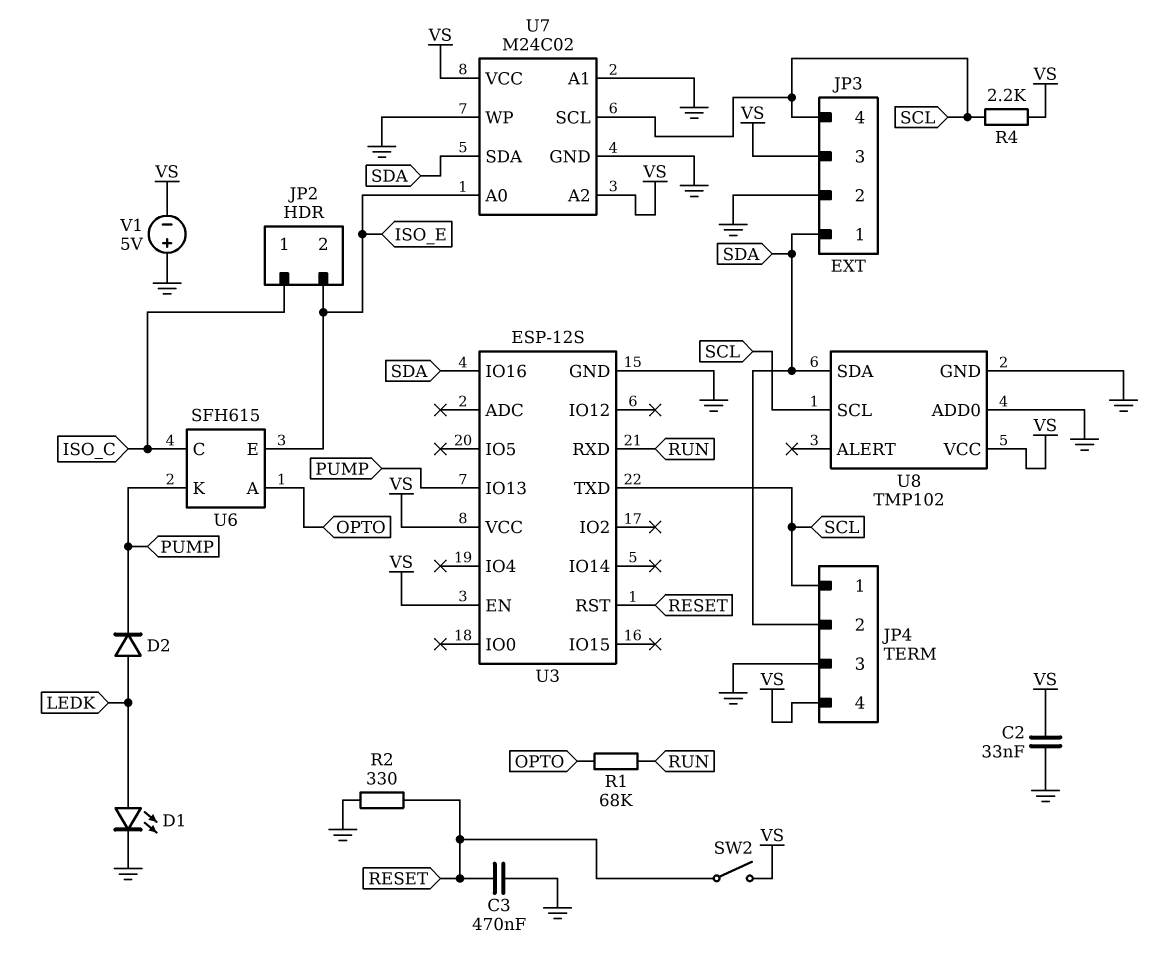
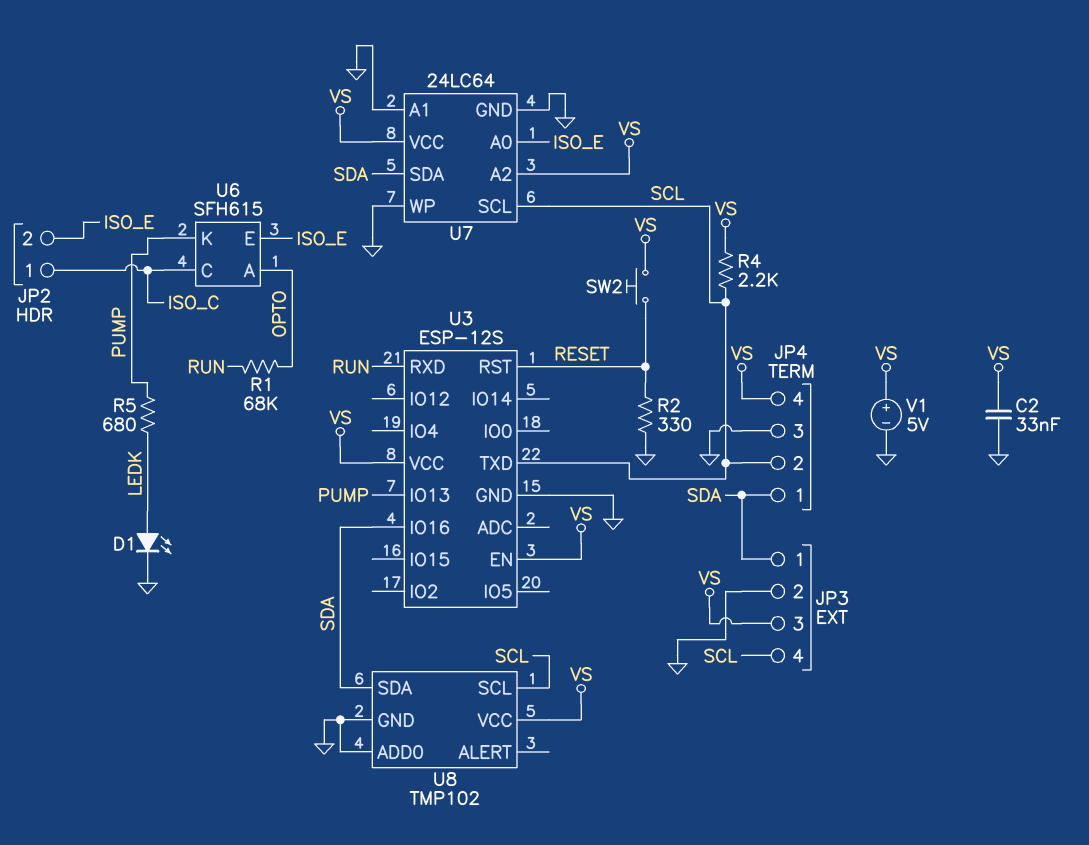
C3: 470nF (GND, RESET) -> none
D2: diode (A LEDK, K PUMP) -> none
JP4 pin 1: SCL -> SDA
JP4 pin 2: SDA -> SCL
R5: none -> 680 (LEDK, PUMP)
SW2: switch (RESET, VS) -> button (RESET, VS)
U7: M24C02 -> 24LC64
V1: 5V (plus GND, minus VS) -> 5V (plus VS, minus GND)

